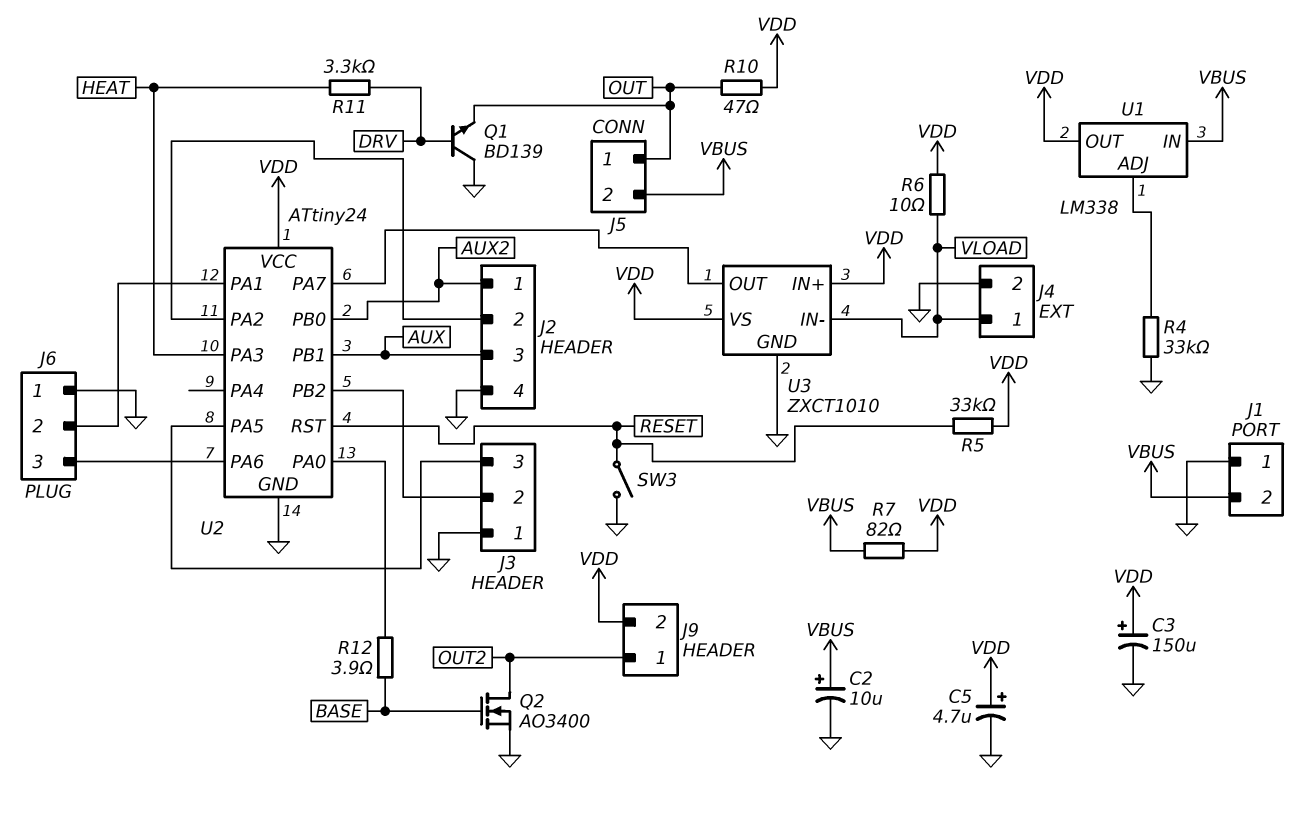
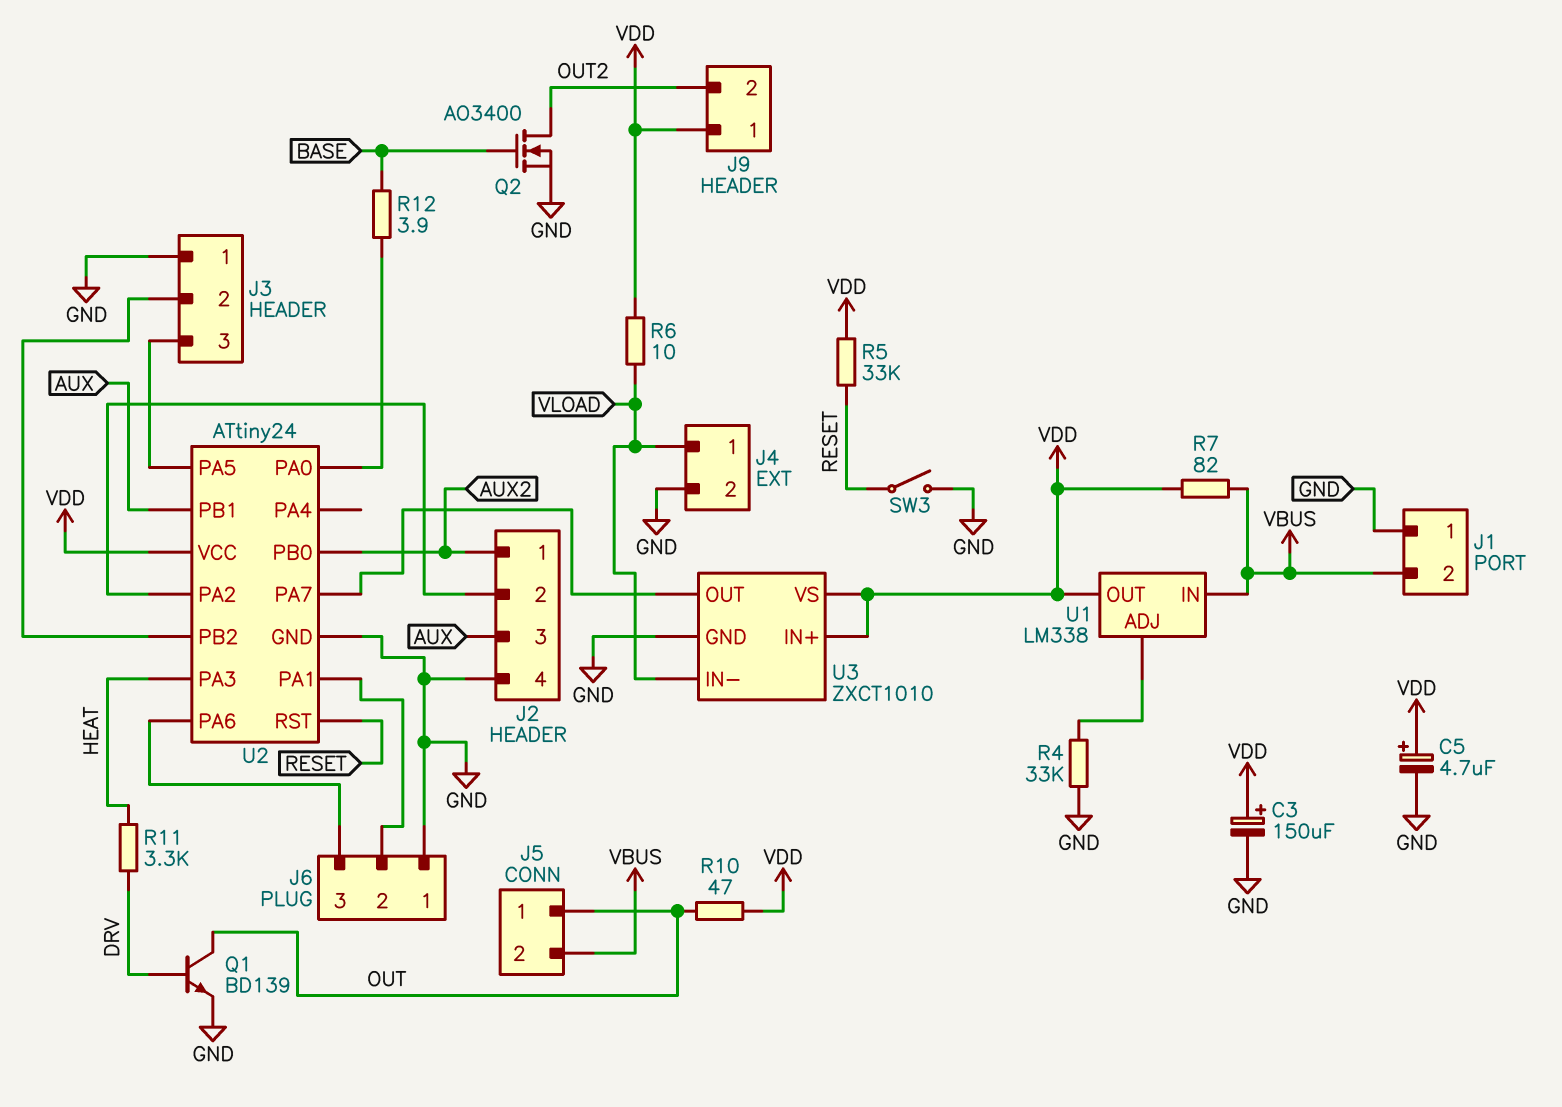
C2: 10uF (plus VBUS, minus GND) -> none
J9 pin 1: OUT2 -> VDD
J9 pin 2: VDD -> OUT2
Q1: NPN BD139 (B DRV, C GND, E OUT) -> NPN BD139 (B DRV, C OUT, E GND)

